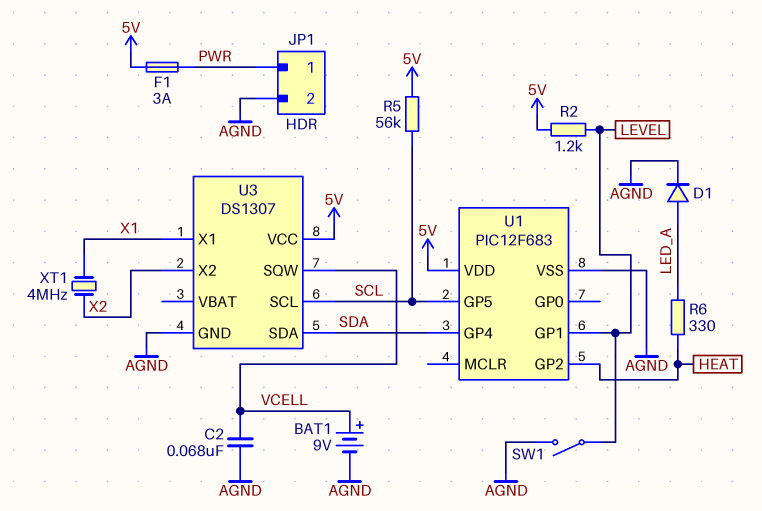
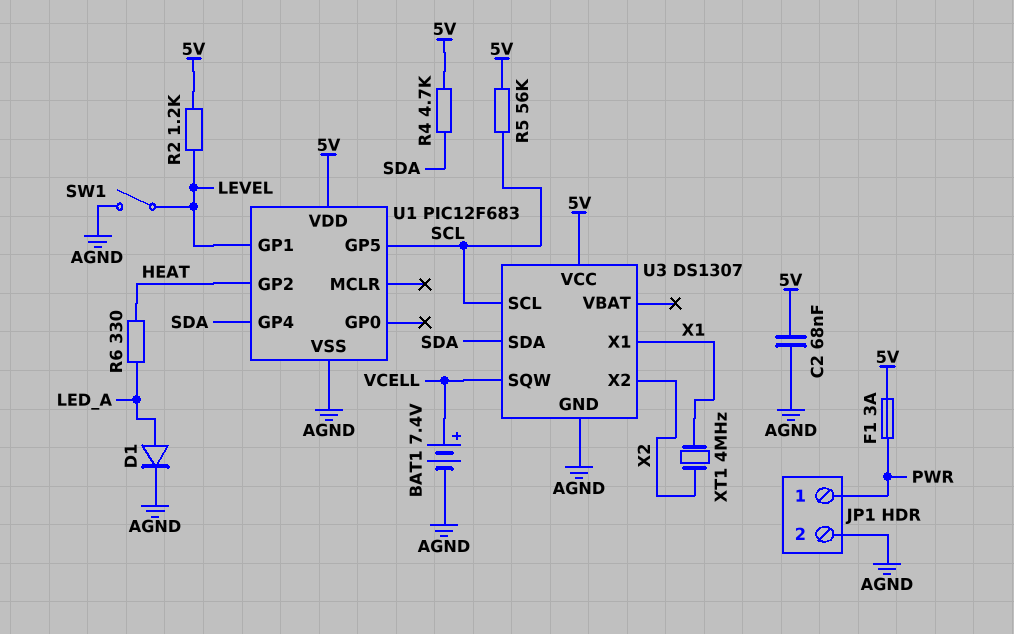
BAT1: 9V (plus VCELL, minus AGND) -> 7.4V (plus VCELL, minus AGND)
C2: 68nF (AGND, VCELL) -> 68nF (5V, AGND)
R4: none -> 4.7k (5V, SDA)

